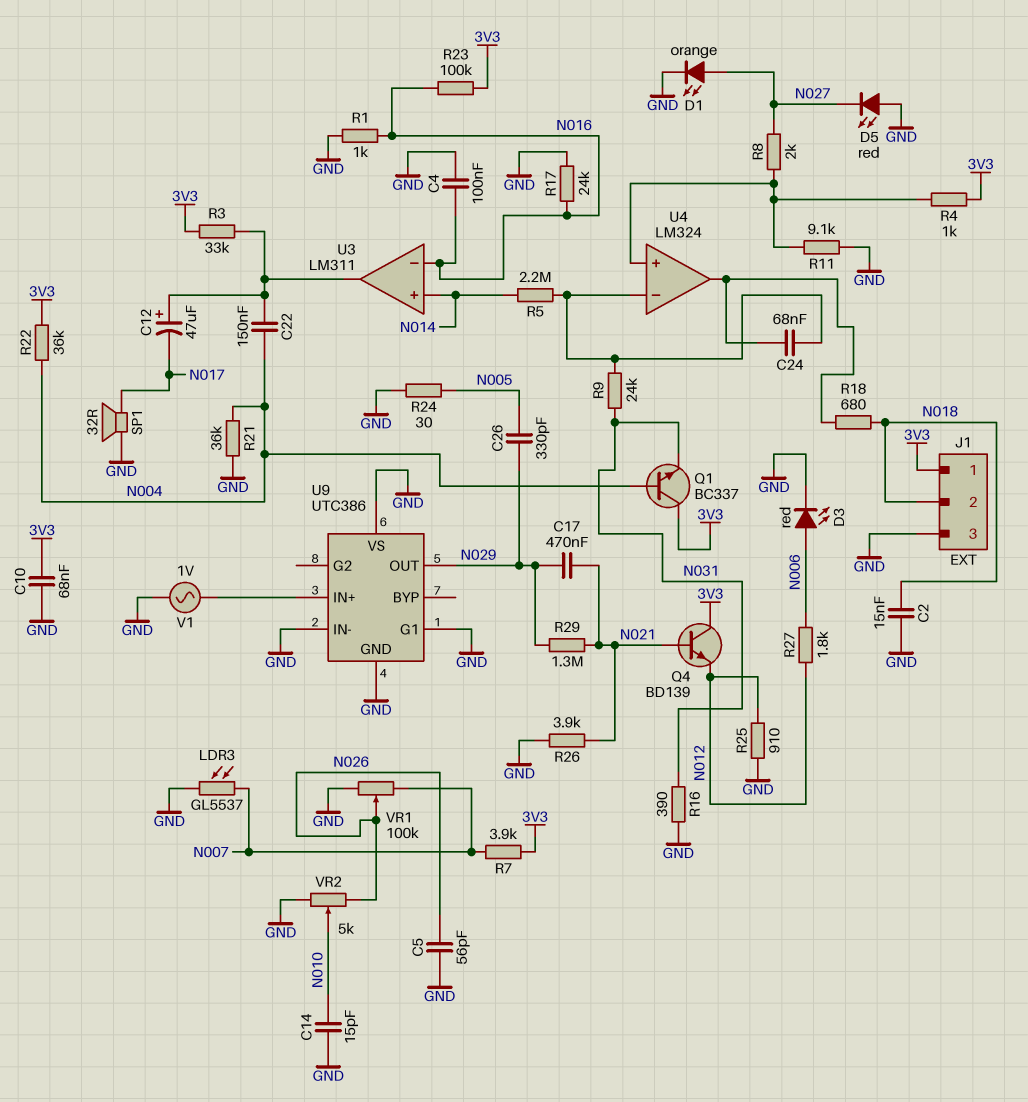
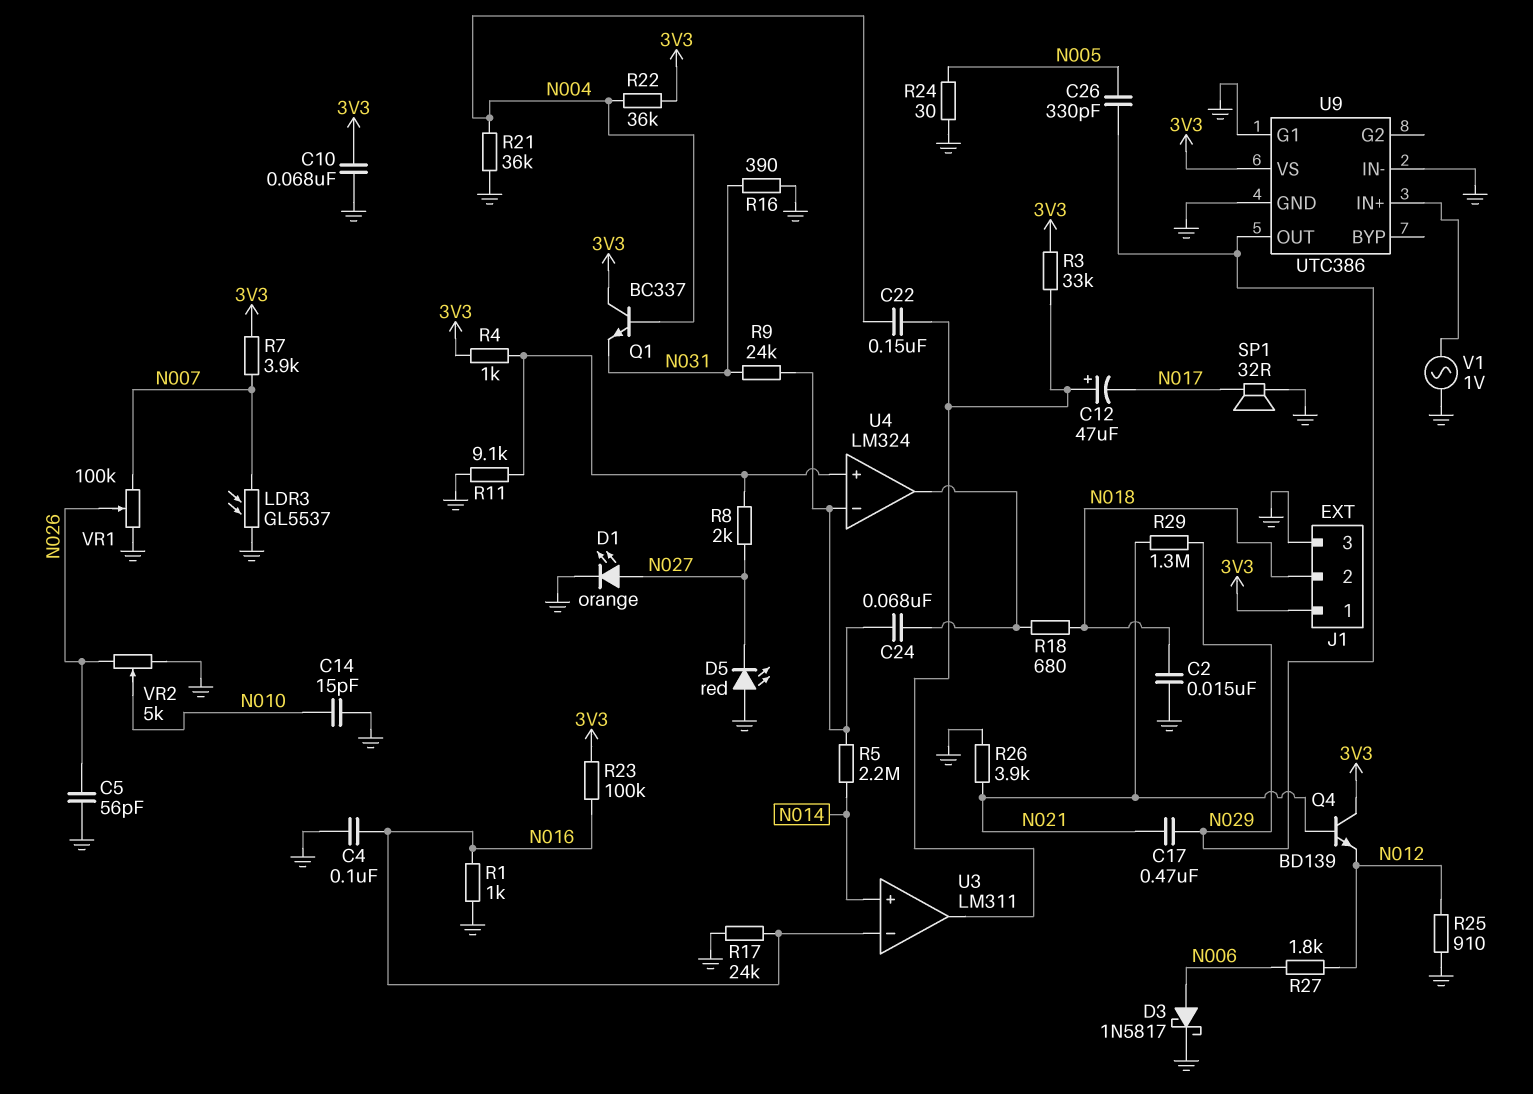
D3: LED red (A N006, K GND) -> schottky 1N5817 (A N006, K GND)
U9 pin VS: GND -> 3V3

